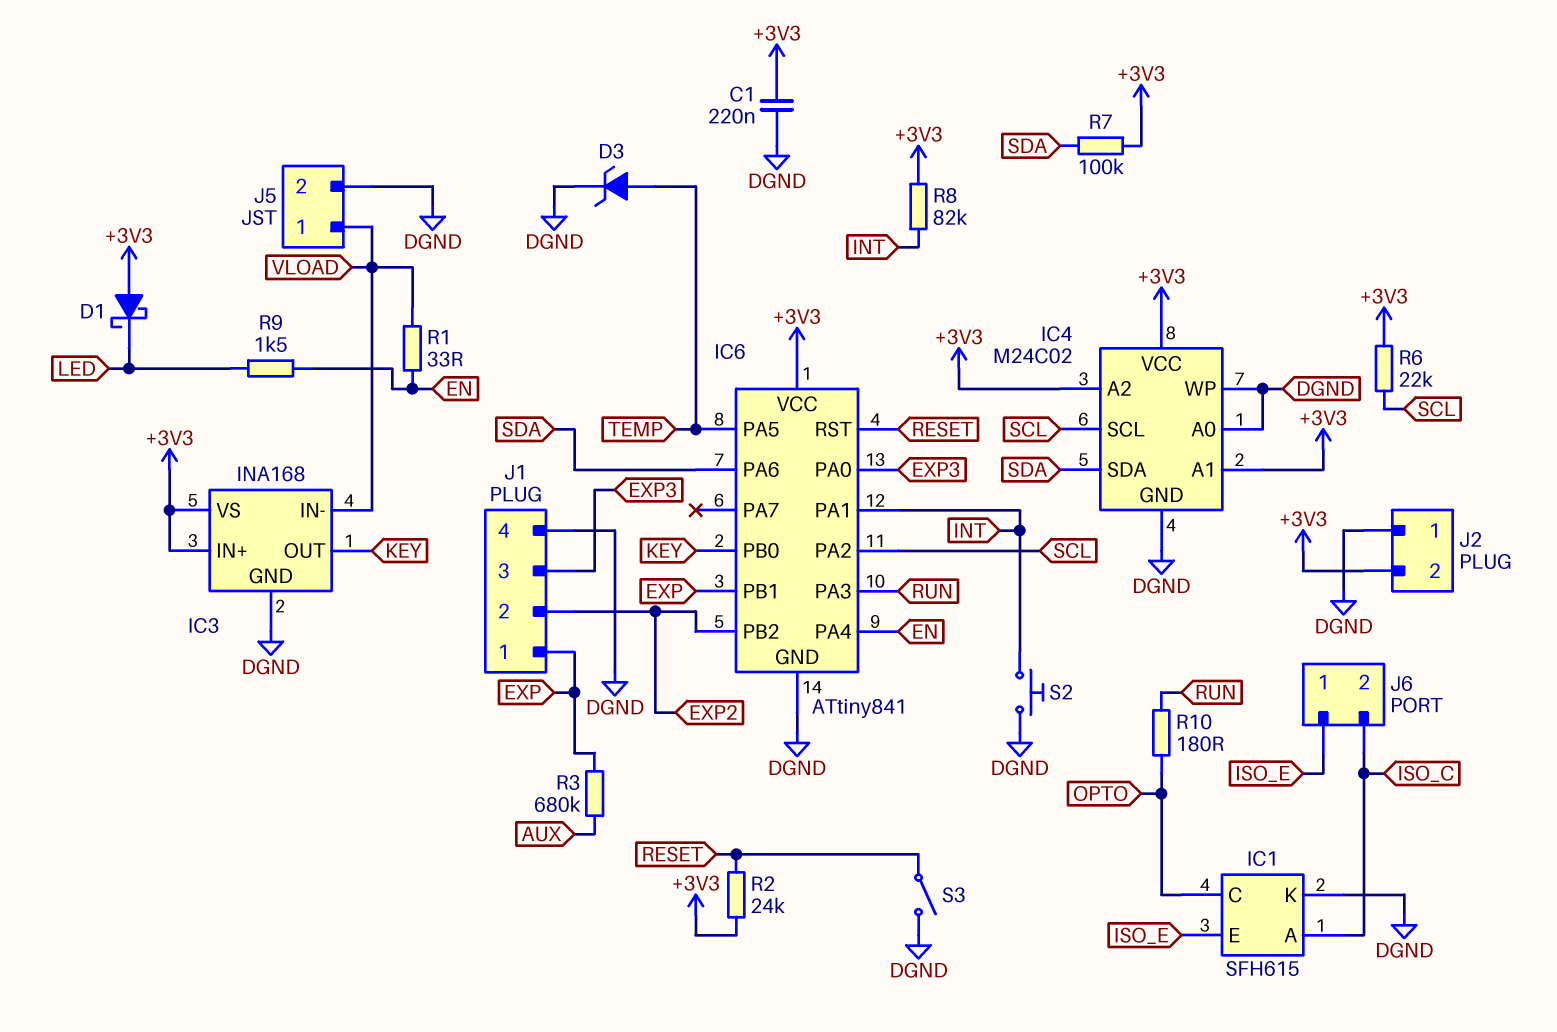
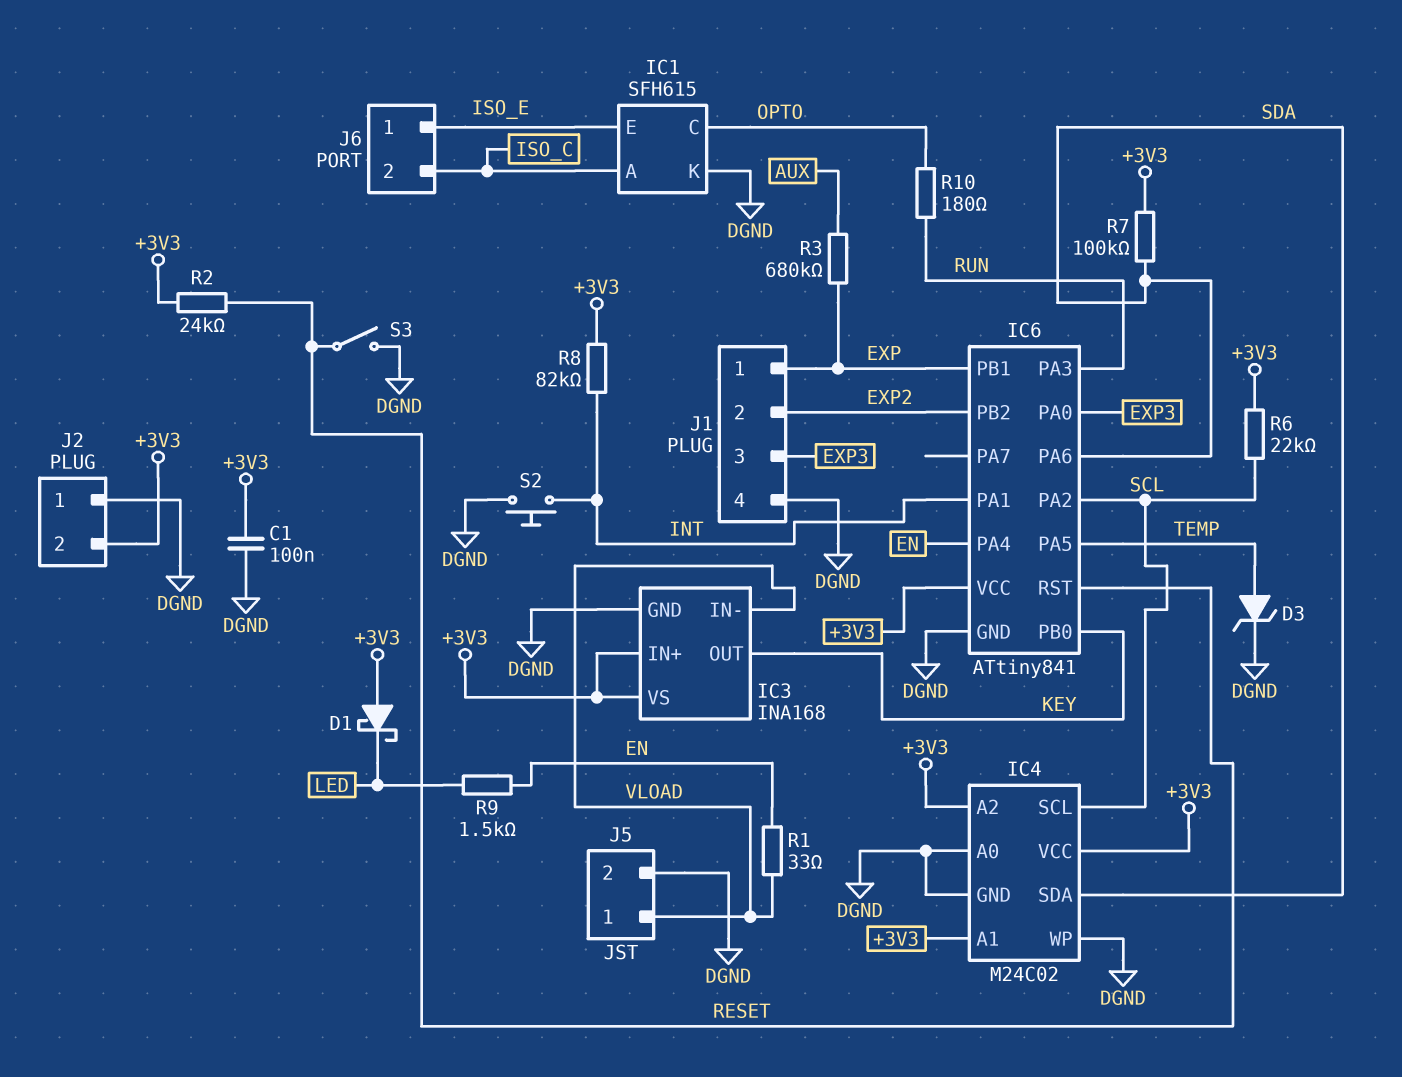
C1: 220nF (+3V3, DGND) -> 100nF (+3V3, DGND)

